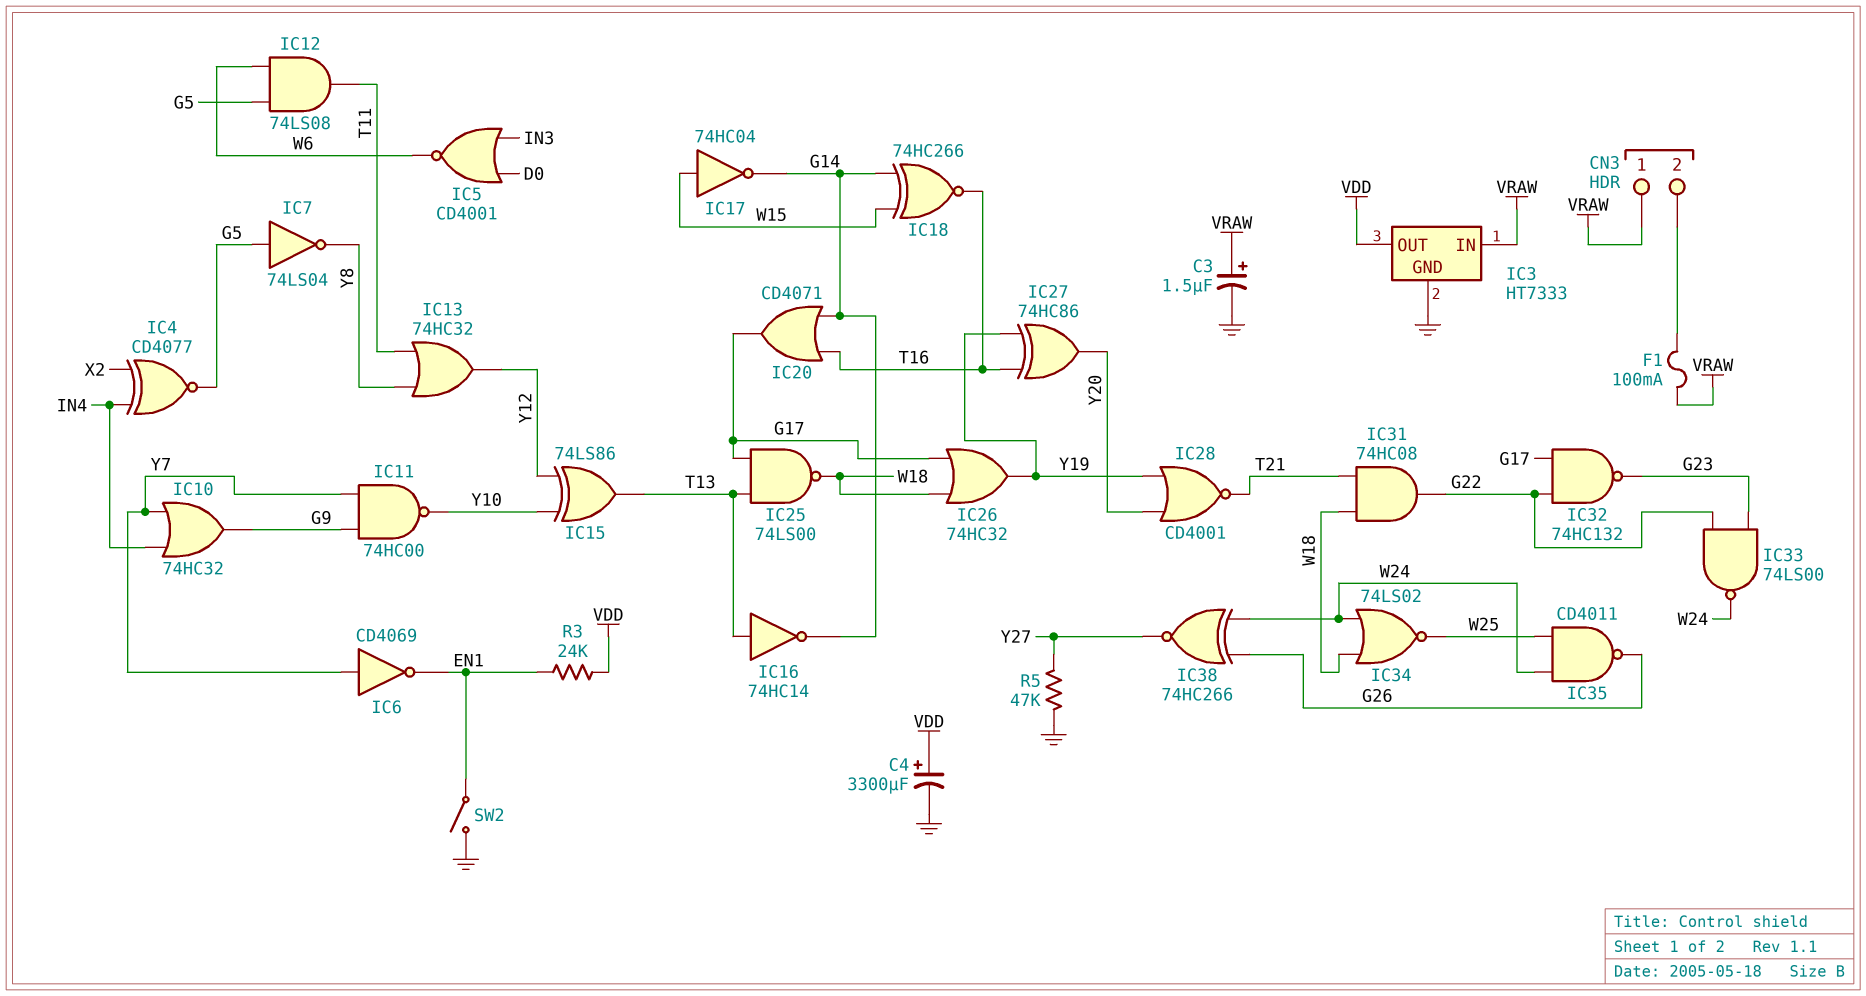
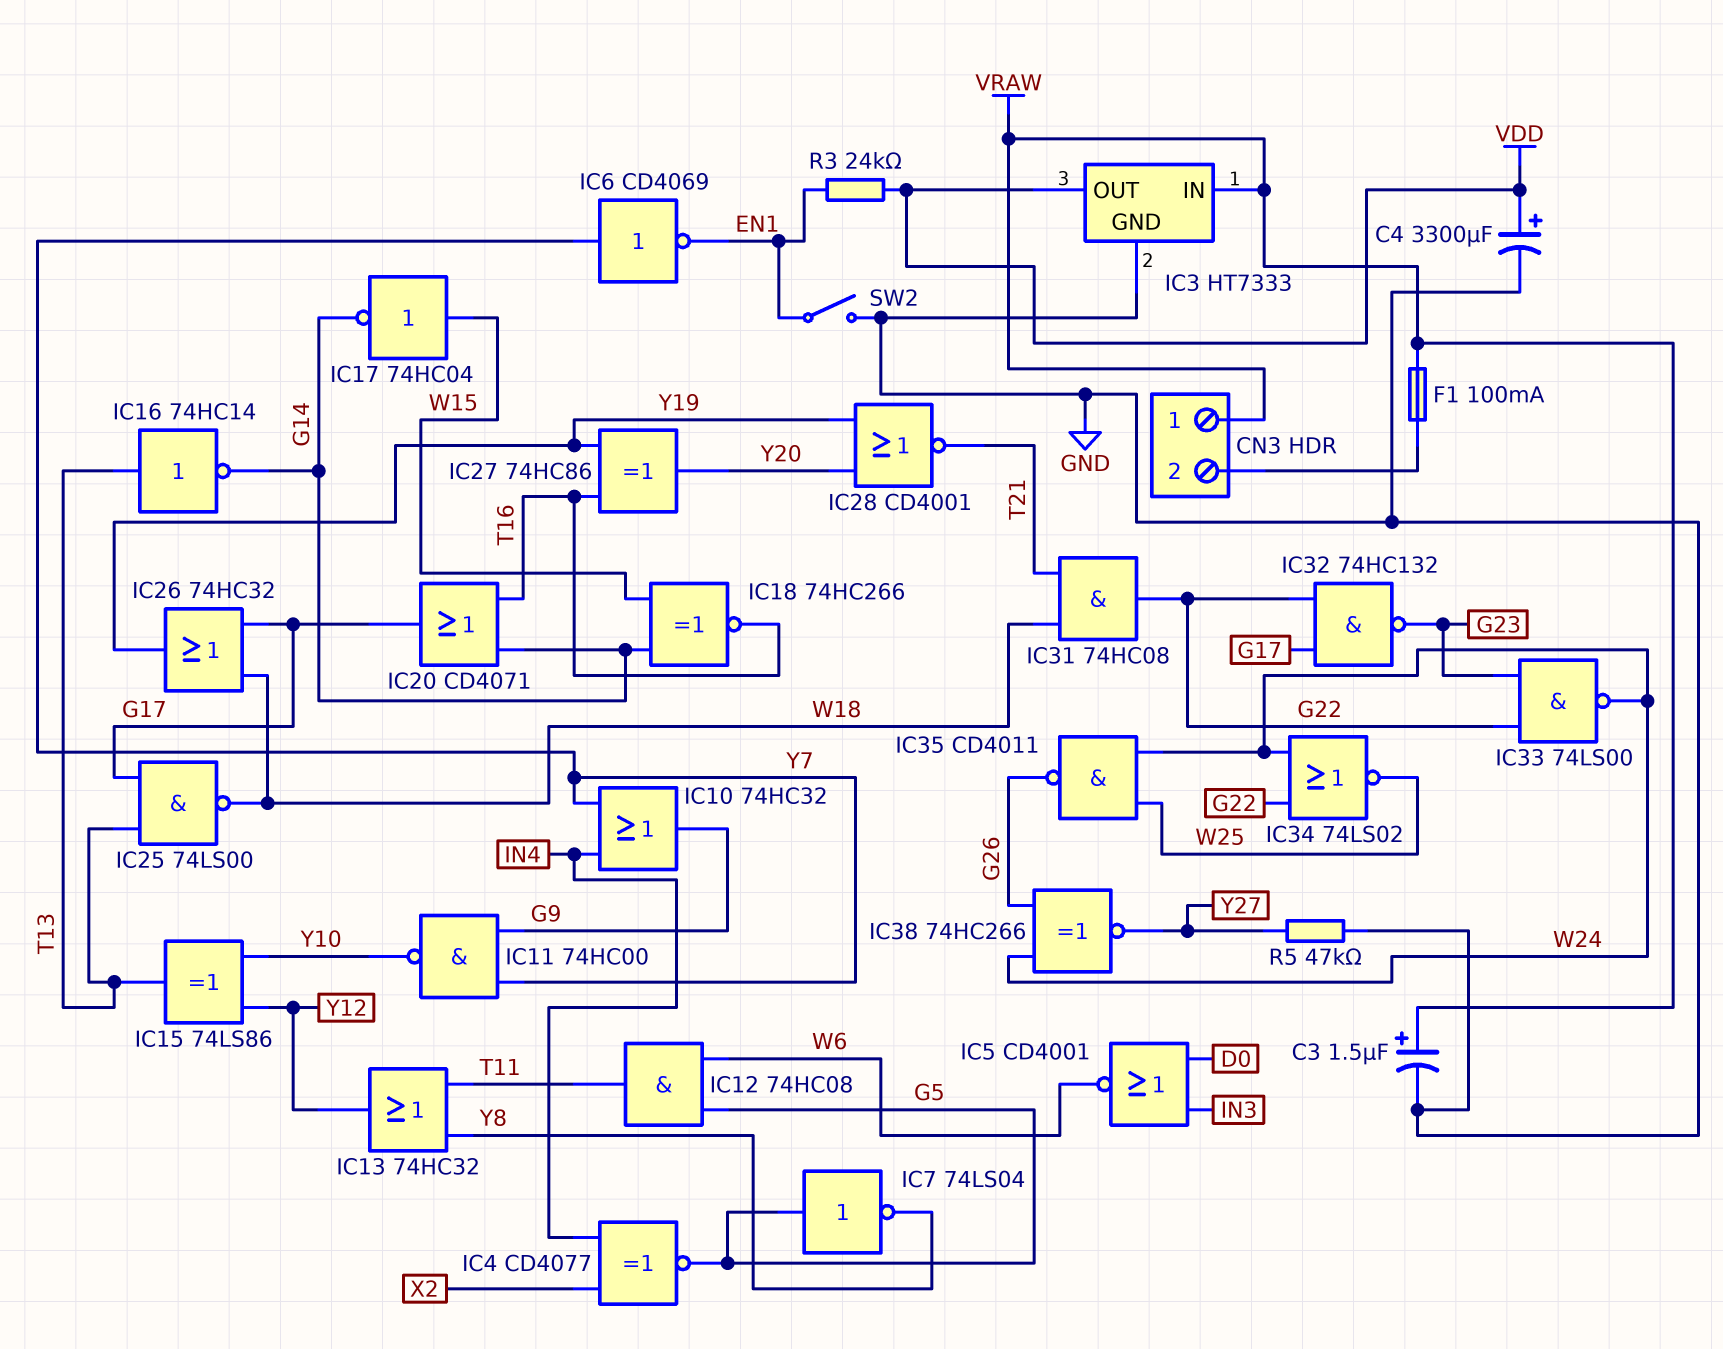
IC12: AND 74LS08 (in G5, in W6, out T11) -> AND 74HC08 (in G5, in W6, out T11)
IC34: NOR 74LS02 (in W18, in W24, out W25) -> NOR 74LS02 (in G22, in W24, out W25)

